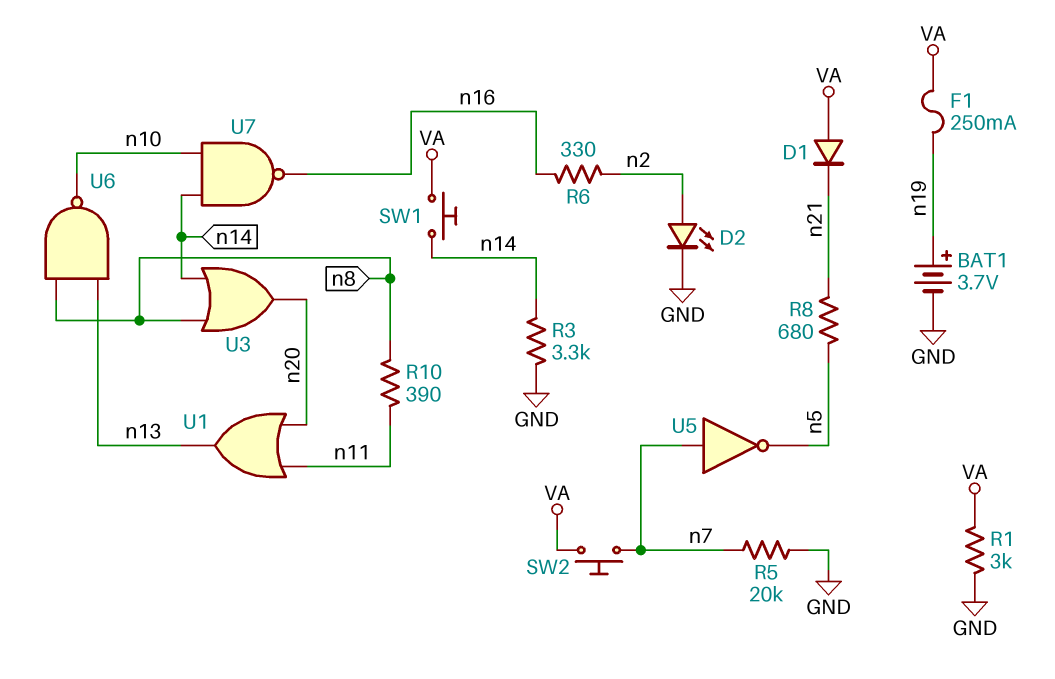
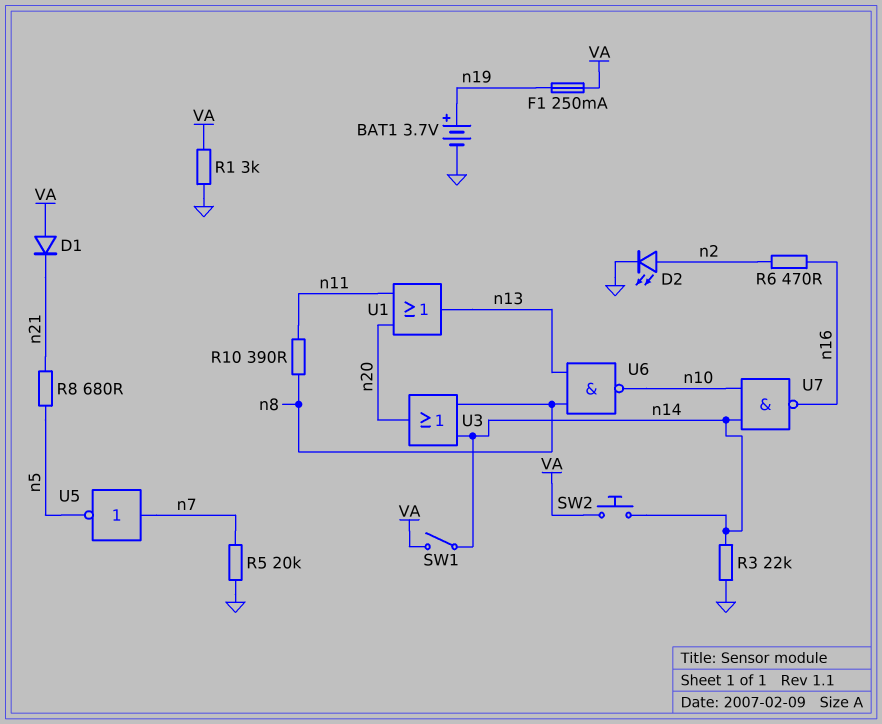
R3: 3.3k (GND, n14) -> 22k (GND, n14)
R6: 330 (n2, n16) -> 470 (n2, n16)
SW1: button (VA, n14) -> switch (VA, n14)
SW2: button (VA, n7) -> button (VA, n14)

